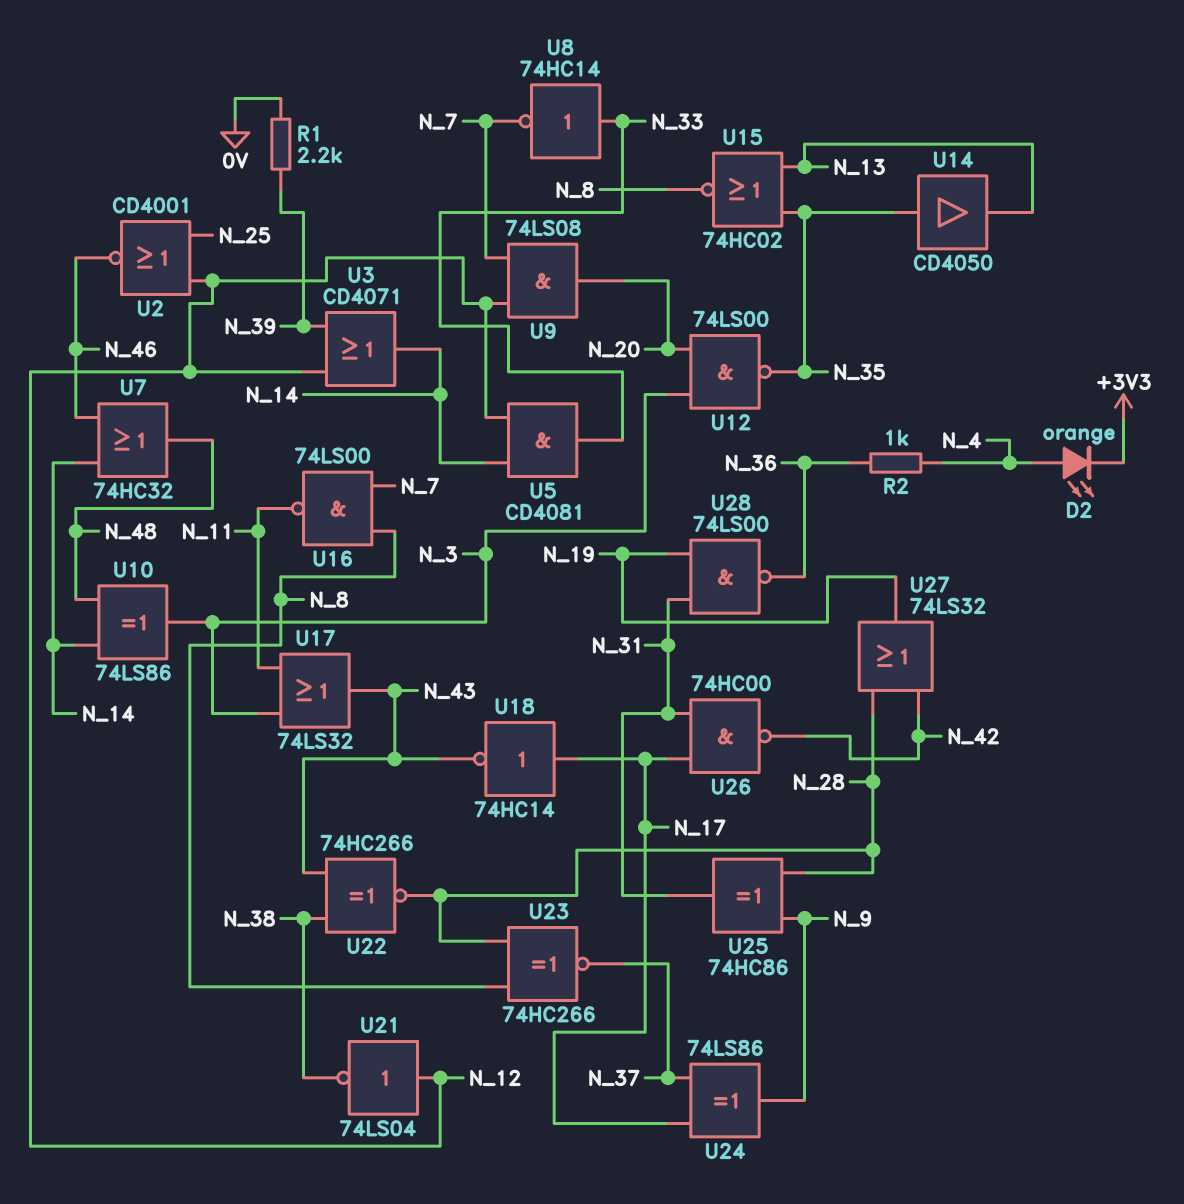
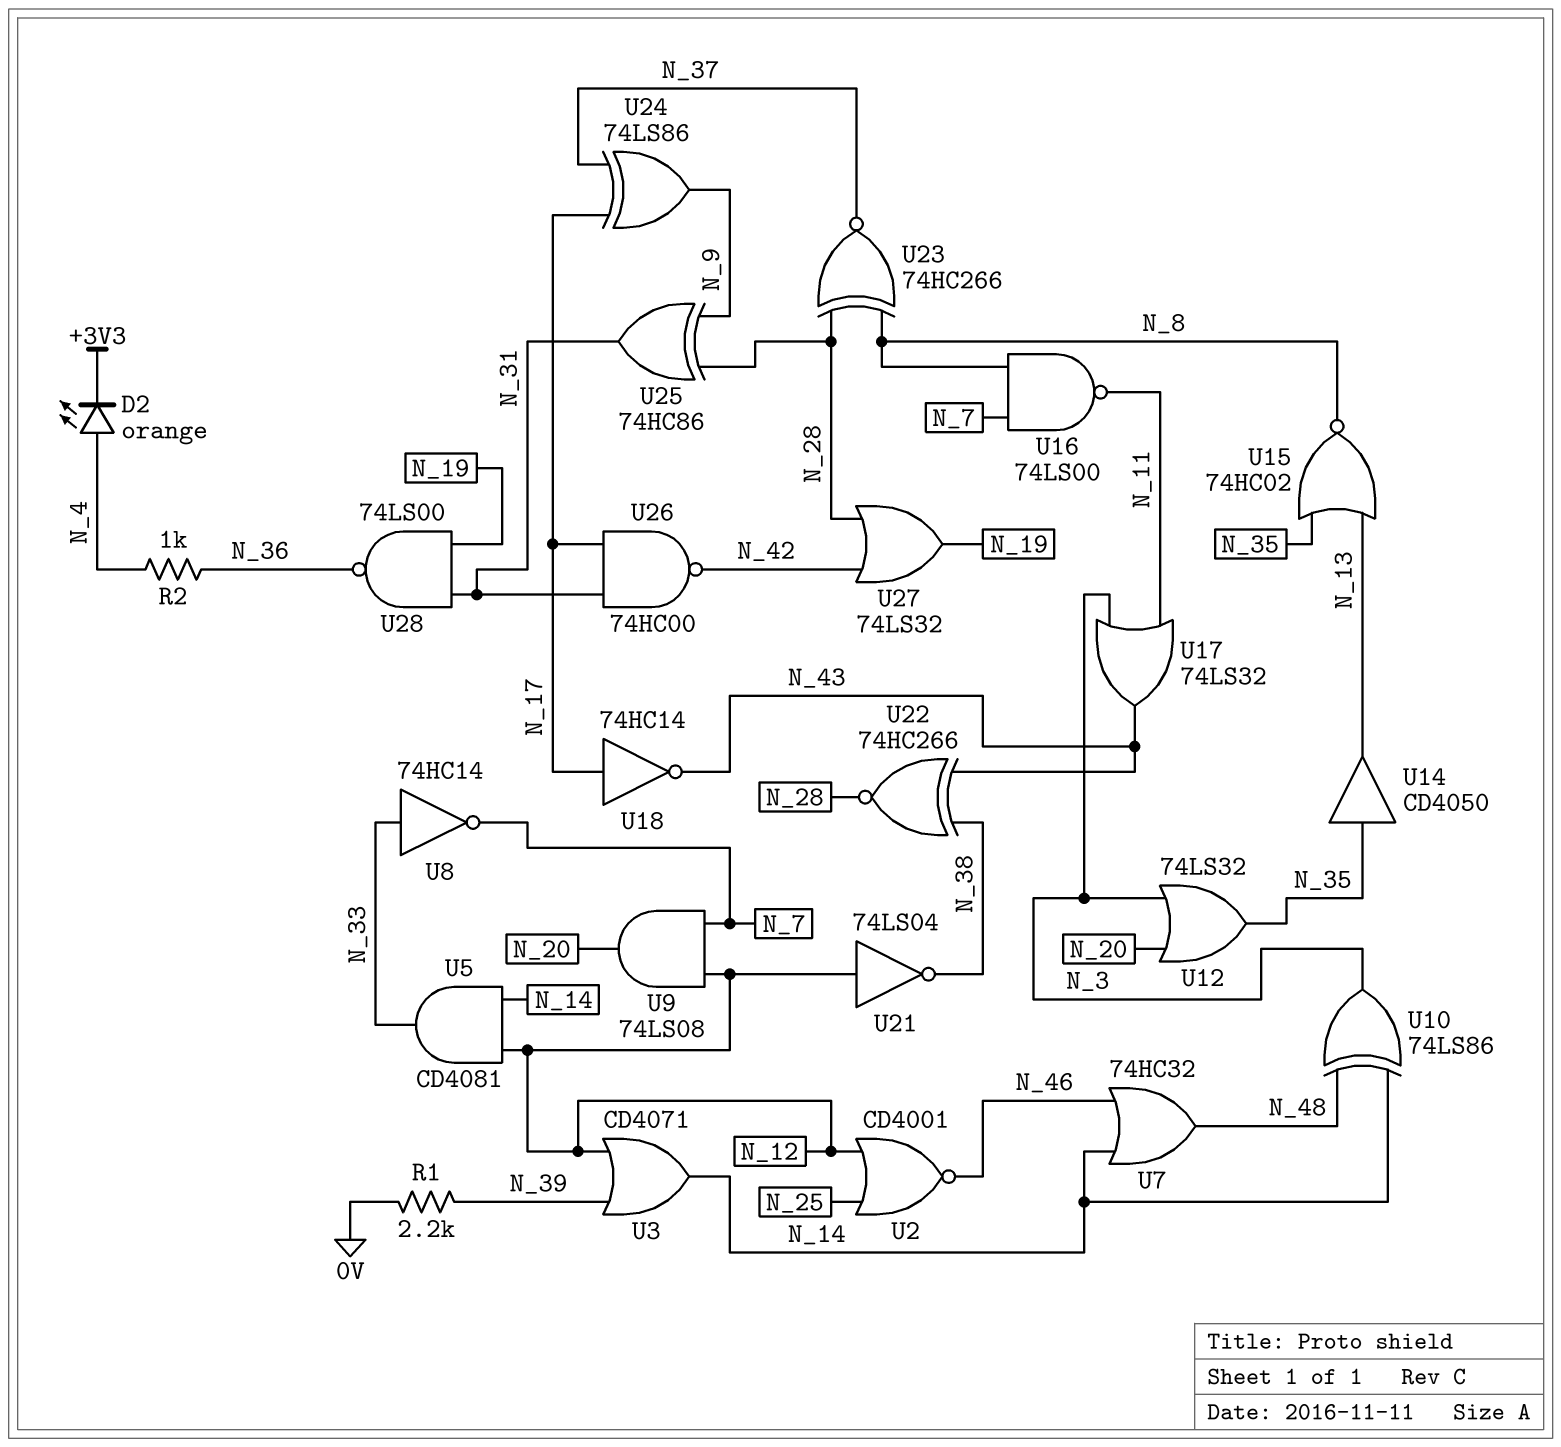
U12: NAND 74LS00 (in N_3, in N_20, out N_35) -> OR 74LS32 (in N_3, in N_20, out N_35)

